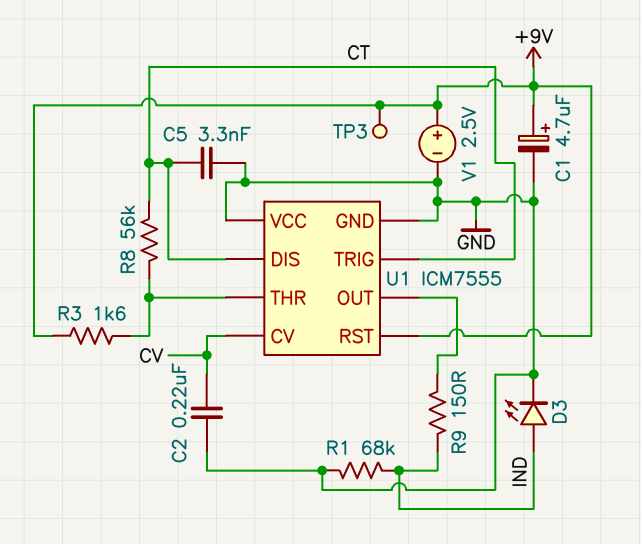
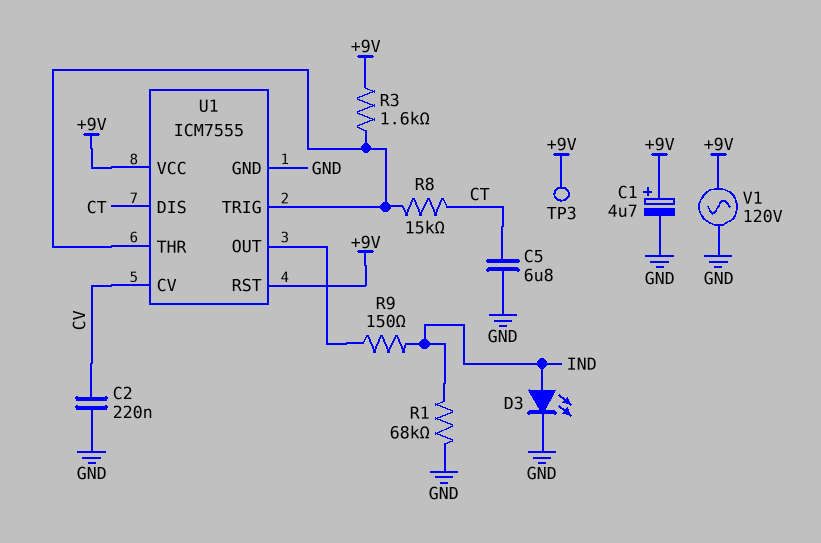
C5: 3.3nF (CT, GND) -> 6.8uF (CT, GND)
R8: 56k (CT, U1/THR) -> 15k (CT, U1/THR)
U1 pin TRIG: CT -> U1/THR
U1 pin VCC: GND -> +9V
V1: 2.5V (plus +9V, minus GND) -> AC 120V (+9V, GND)

